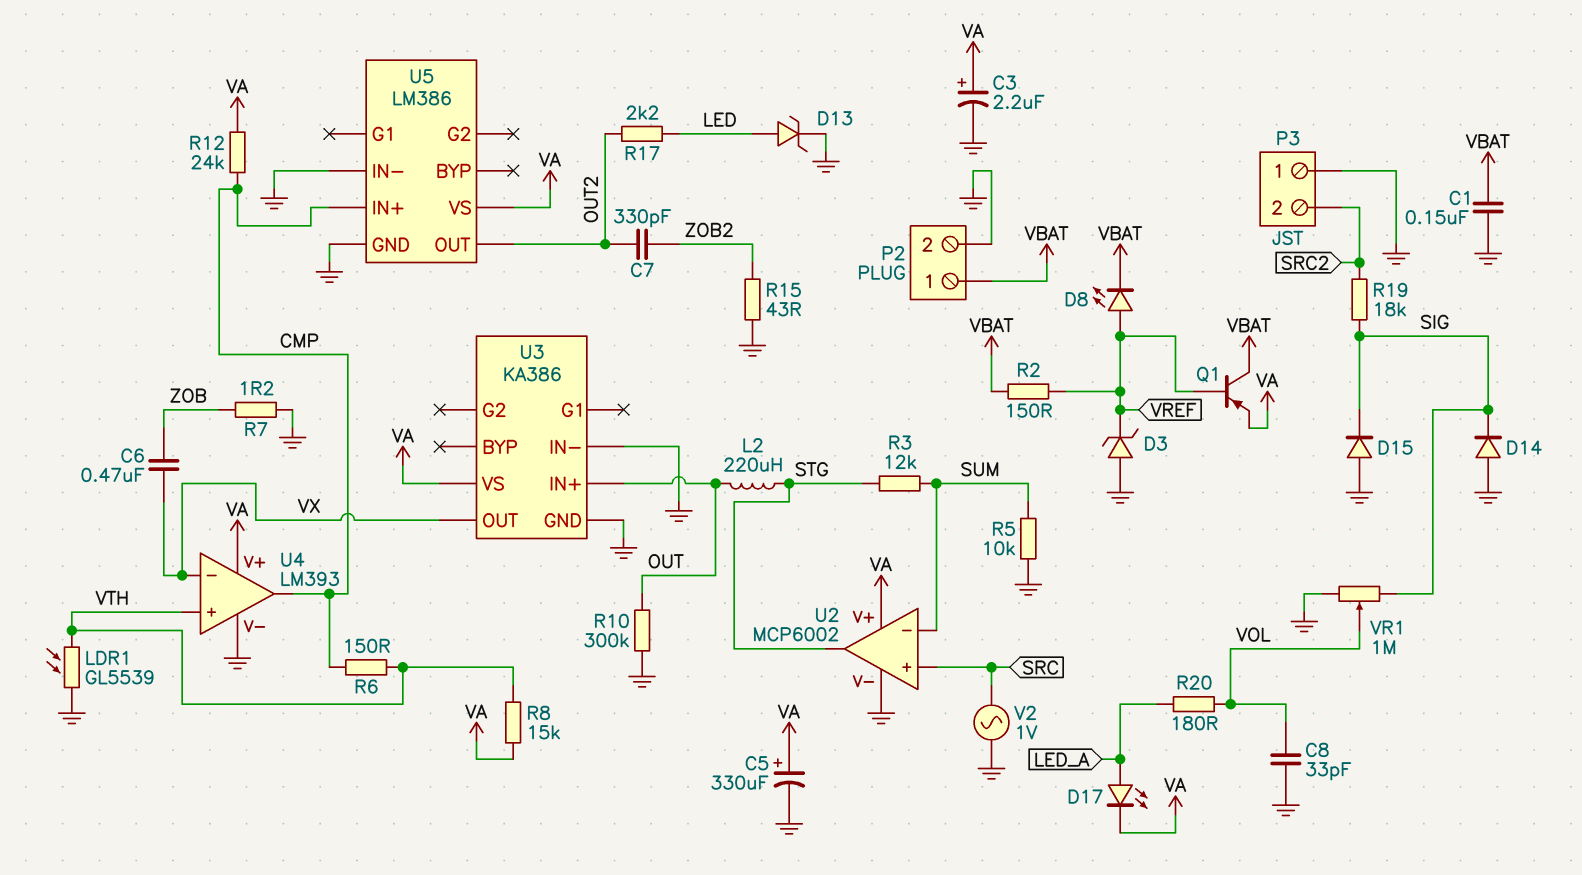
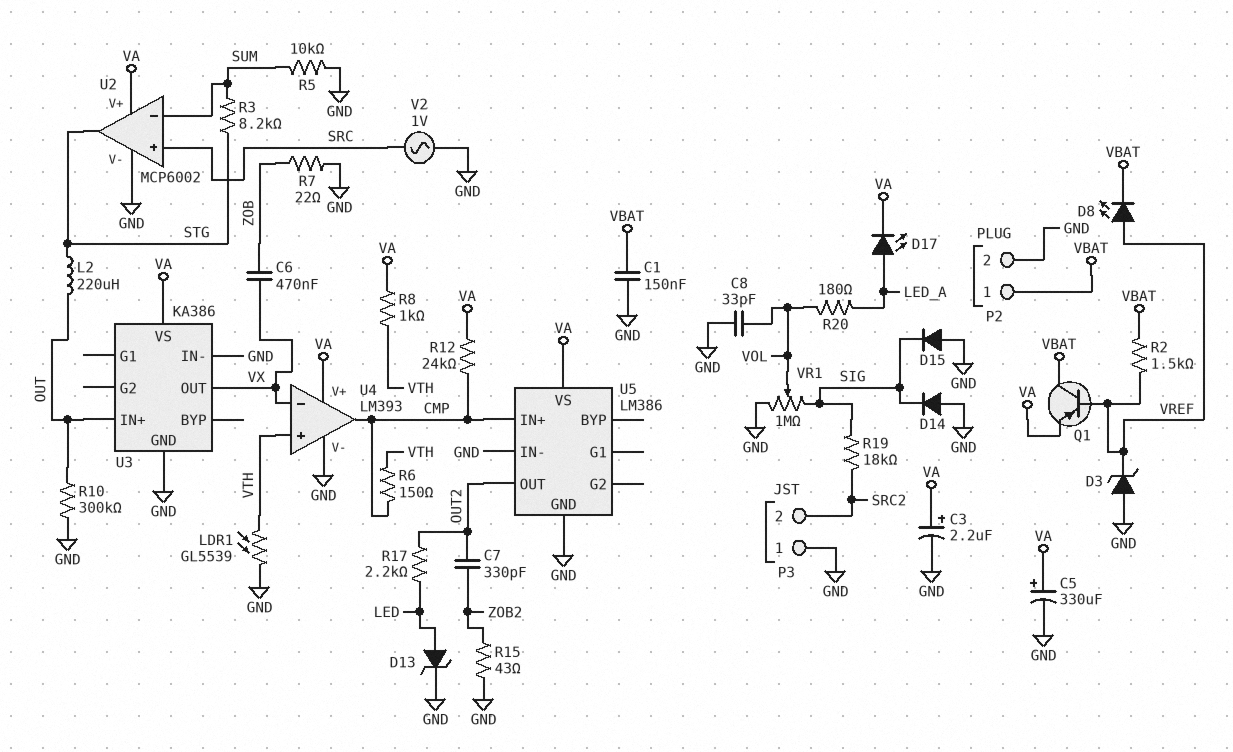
R2: 150 (VBAT, VREF) -> 1.5k (VBAT, VREF)
R3: 12k (STG, SUM) -> 8.2k (STG, SUM)
R7: 1.2 (GND, ZOB) -> 22 (GND, ZOB)
R8: 15k (VA, VTH) -> 1k (VA, VTH)

